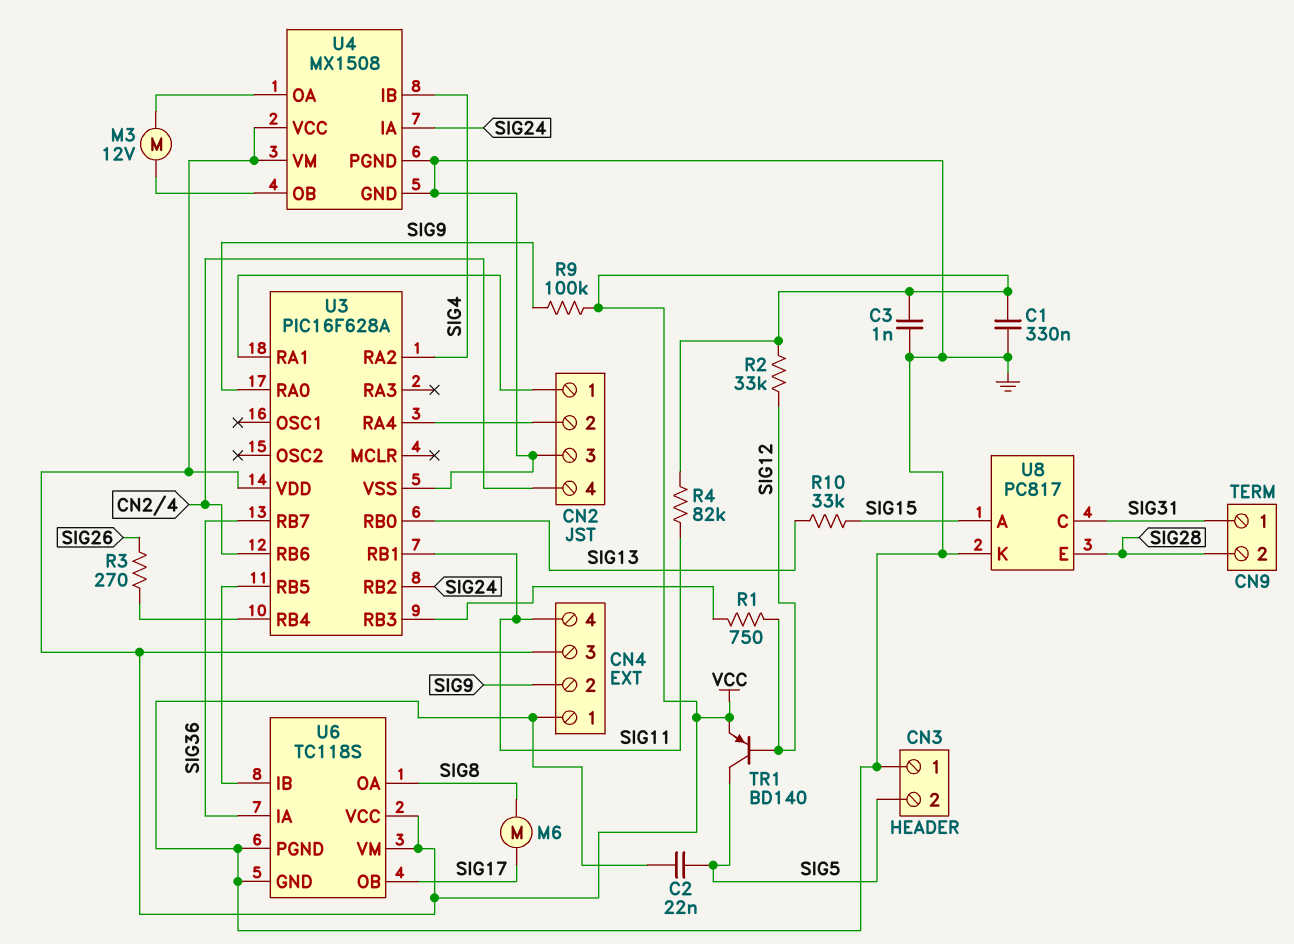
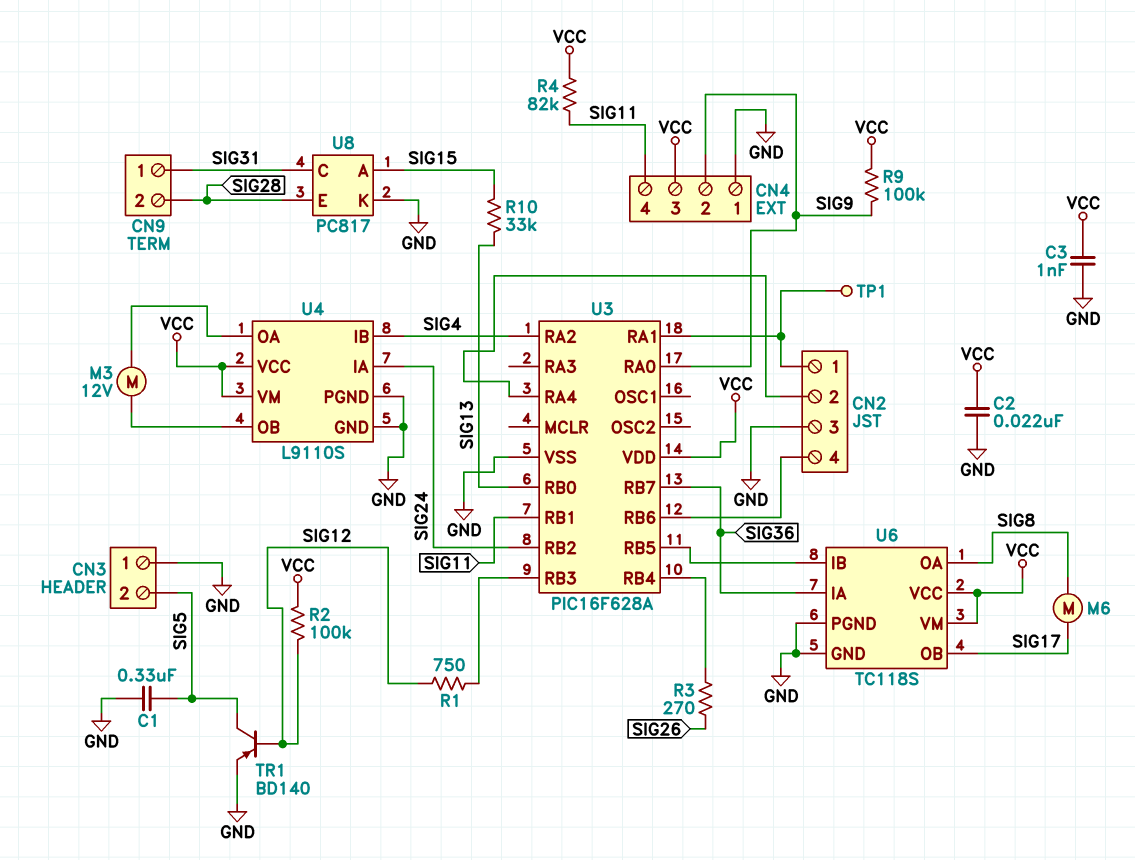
C1: 330nF (GND, VCC) -> 330nF (GND, SIG5)
C2: 22nF (GND, SIG5) -> 22nF (GND, VCC)
R2: 33k (SIG12, VCC) -> 100k (SIG12, VCC)
TP1: none -> test point (CN2/1)
TR1: PNP BD140 (B SIG12, C SIG5, E VCC) -> PNP BD140 (B SIG12, C SIG5, E GND)
U4: MX1508 -> L9110S

